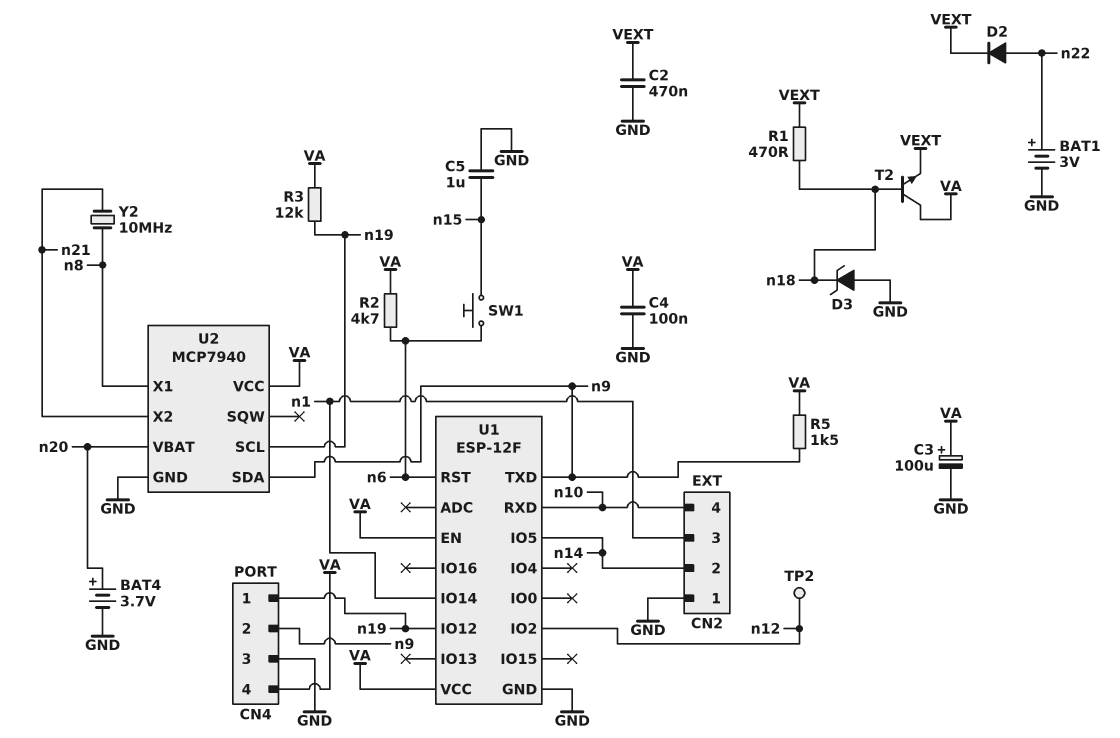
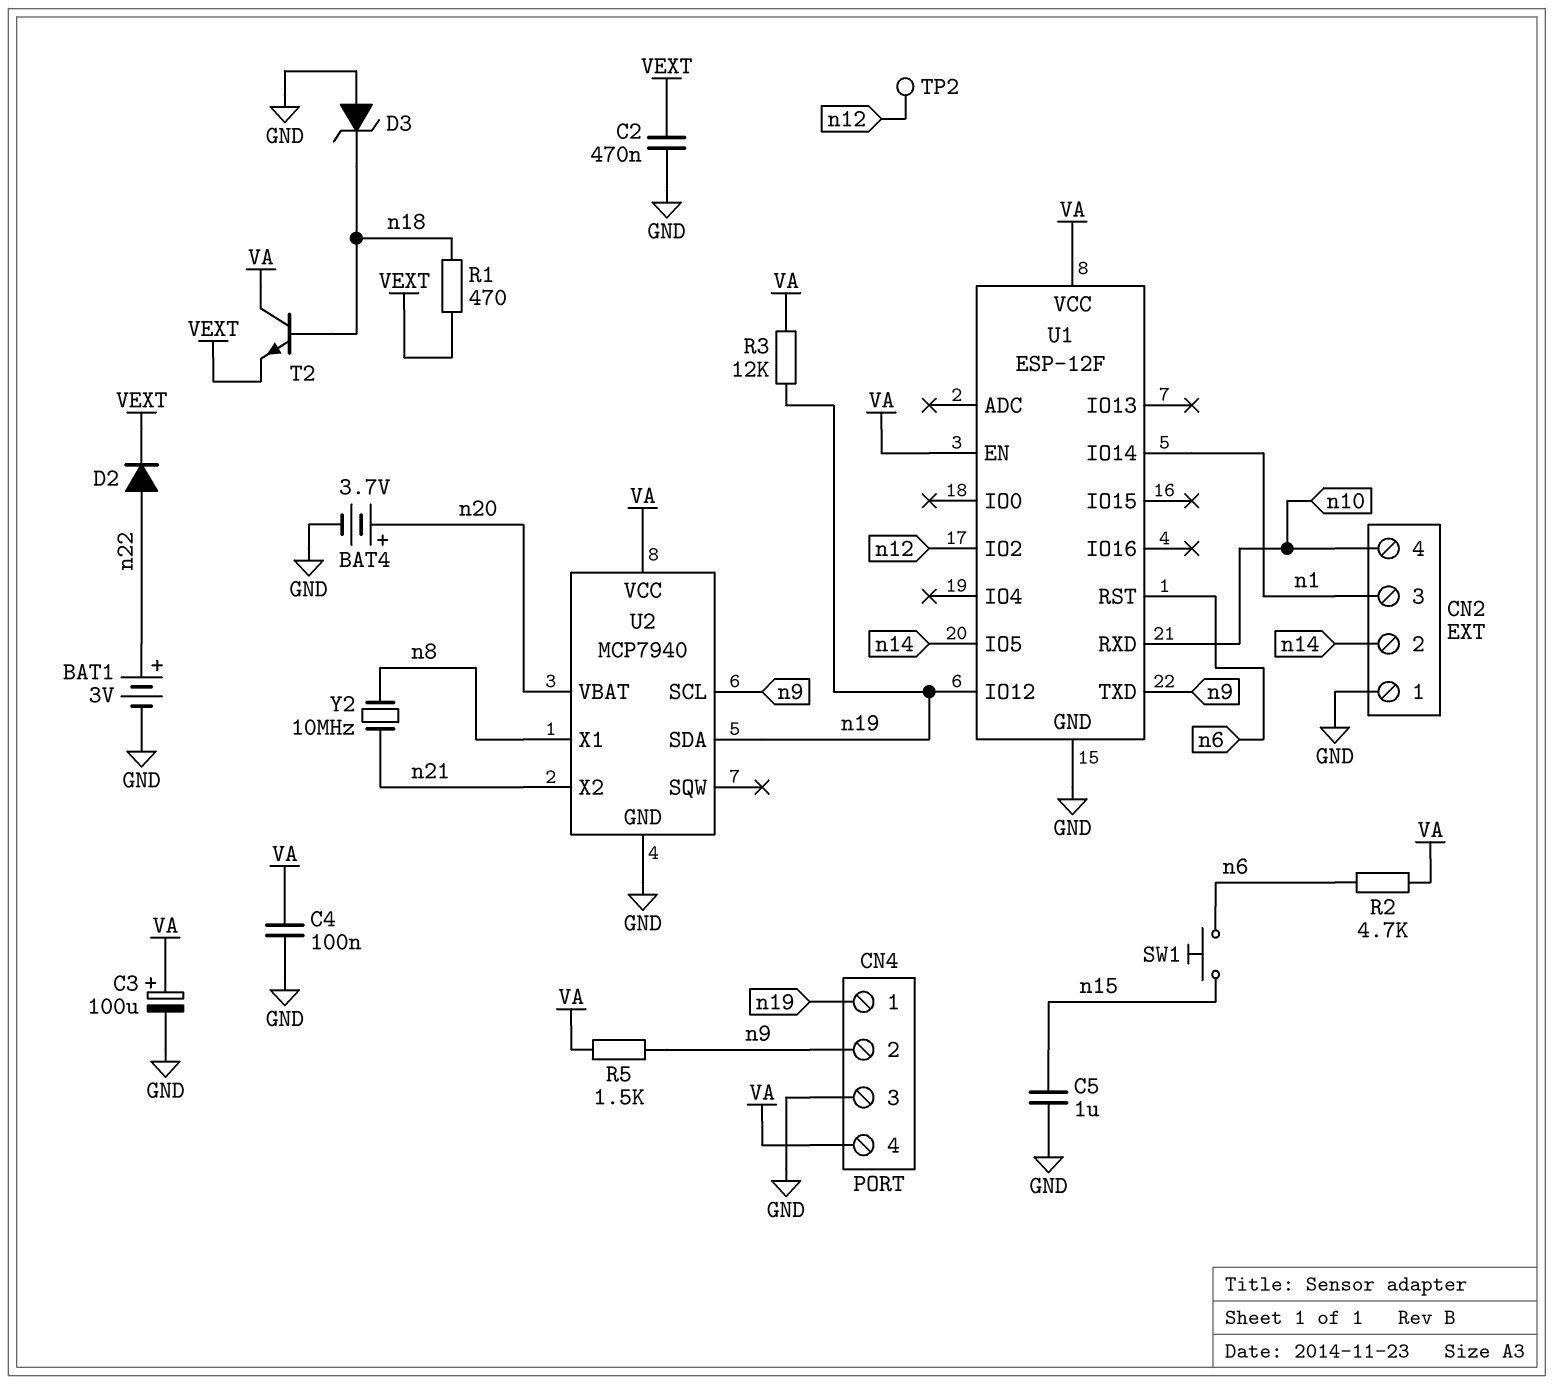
U2 pin SCL: n19 -> n9
U2 pin SDA: n9 -> n19

